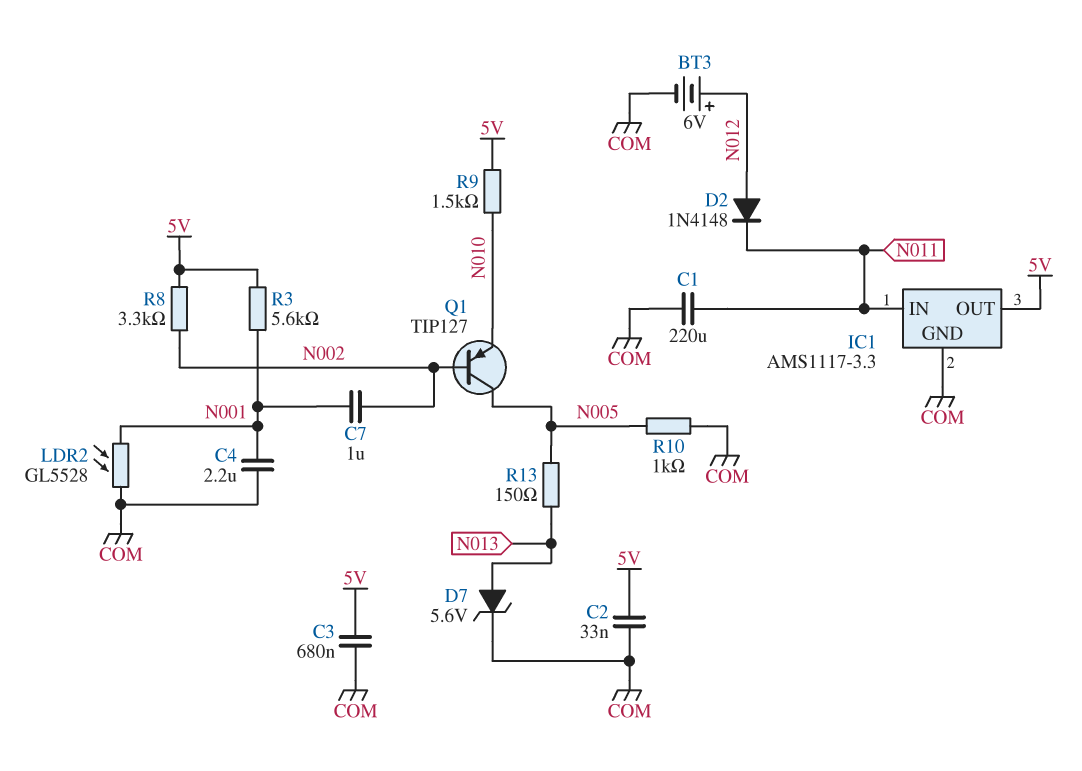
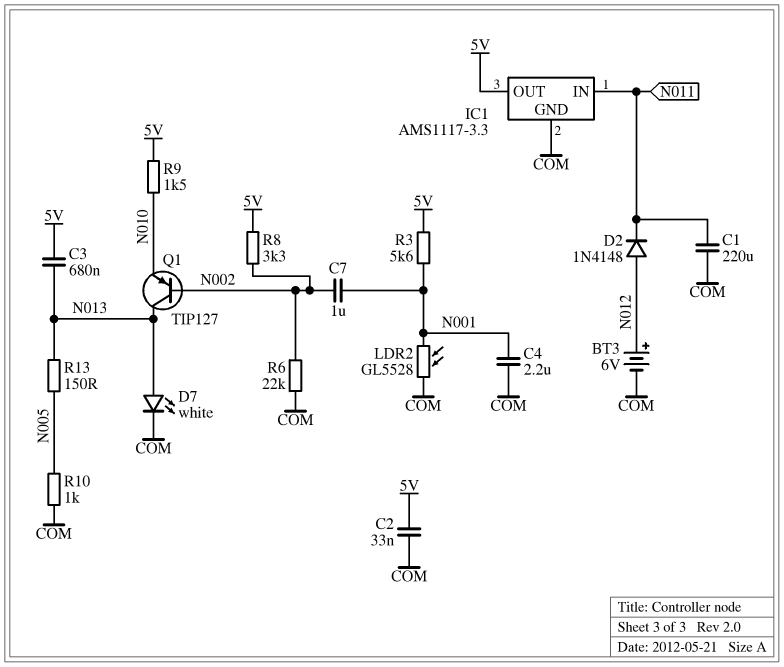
C3: 680nF (5V, COM) -> 680nF (5V, N013)
D7: zener 5.6V (A N013, K COM) -> LED white (A N013, K COM)
Q1: PNP TIP127 (B N002, C N005, E N010) -> PNP TIP127 (B N002, C N013, E N010)
R6: none -> 22k (COM, N002)

